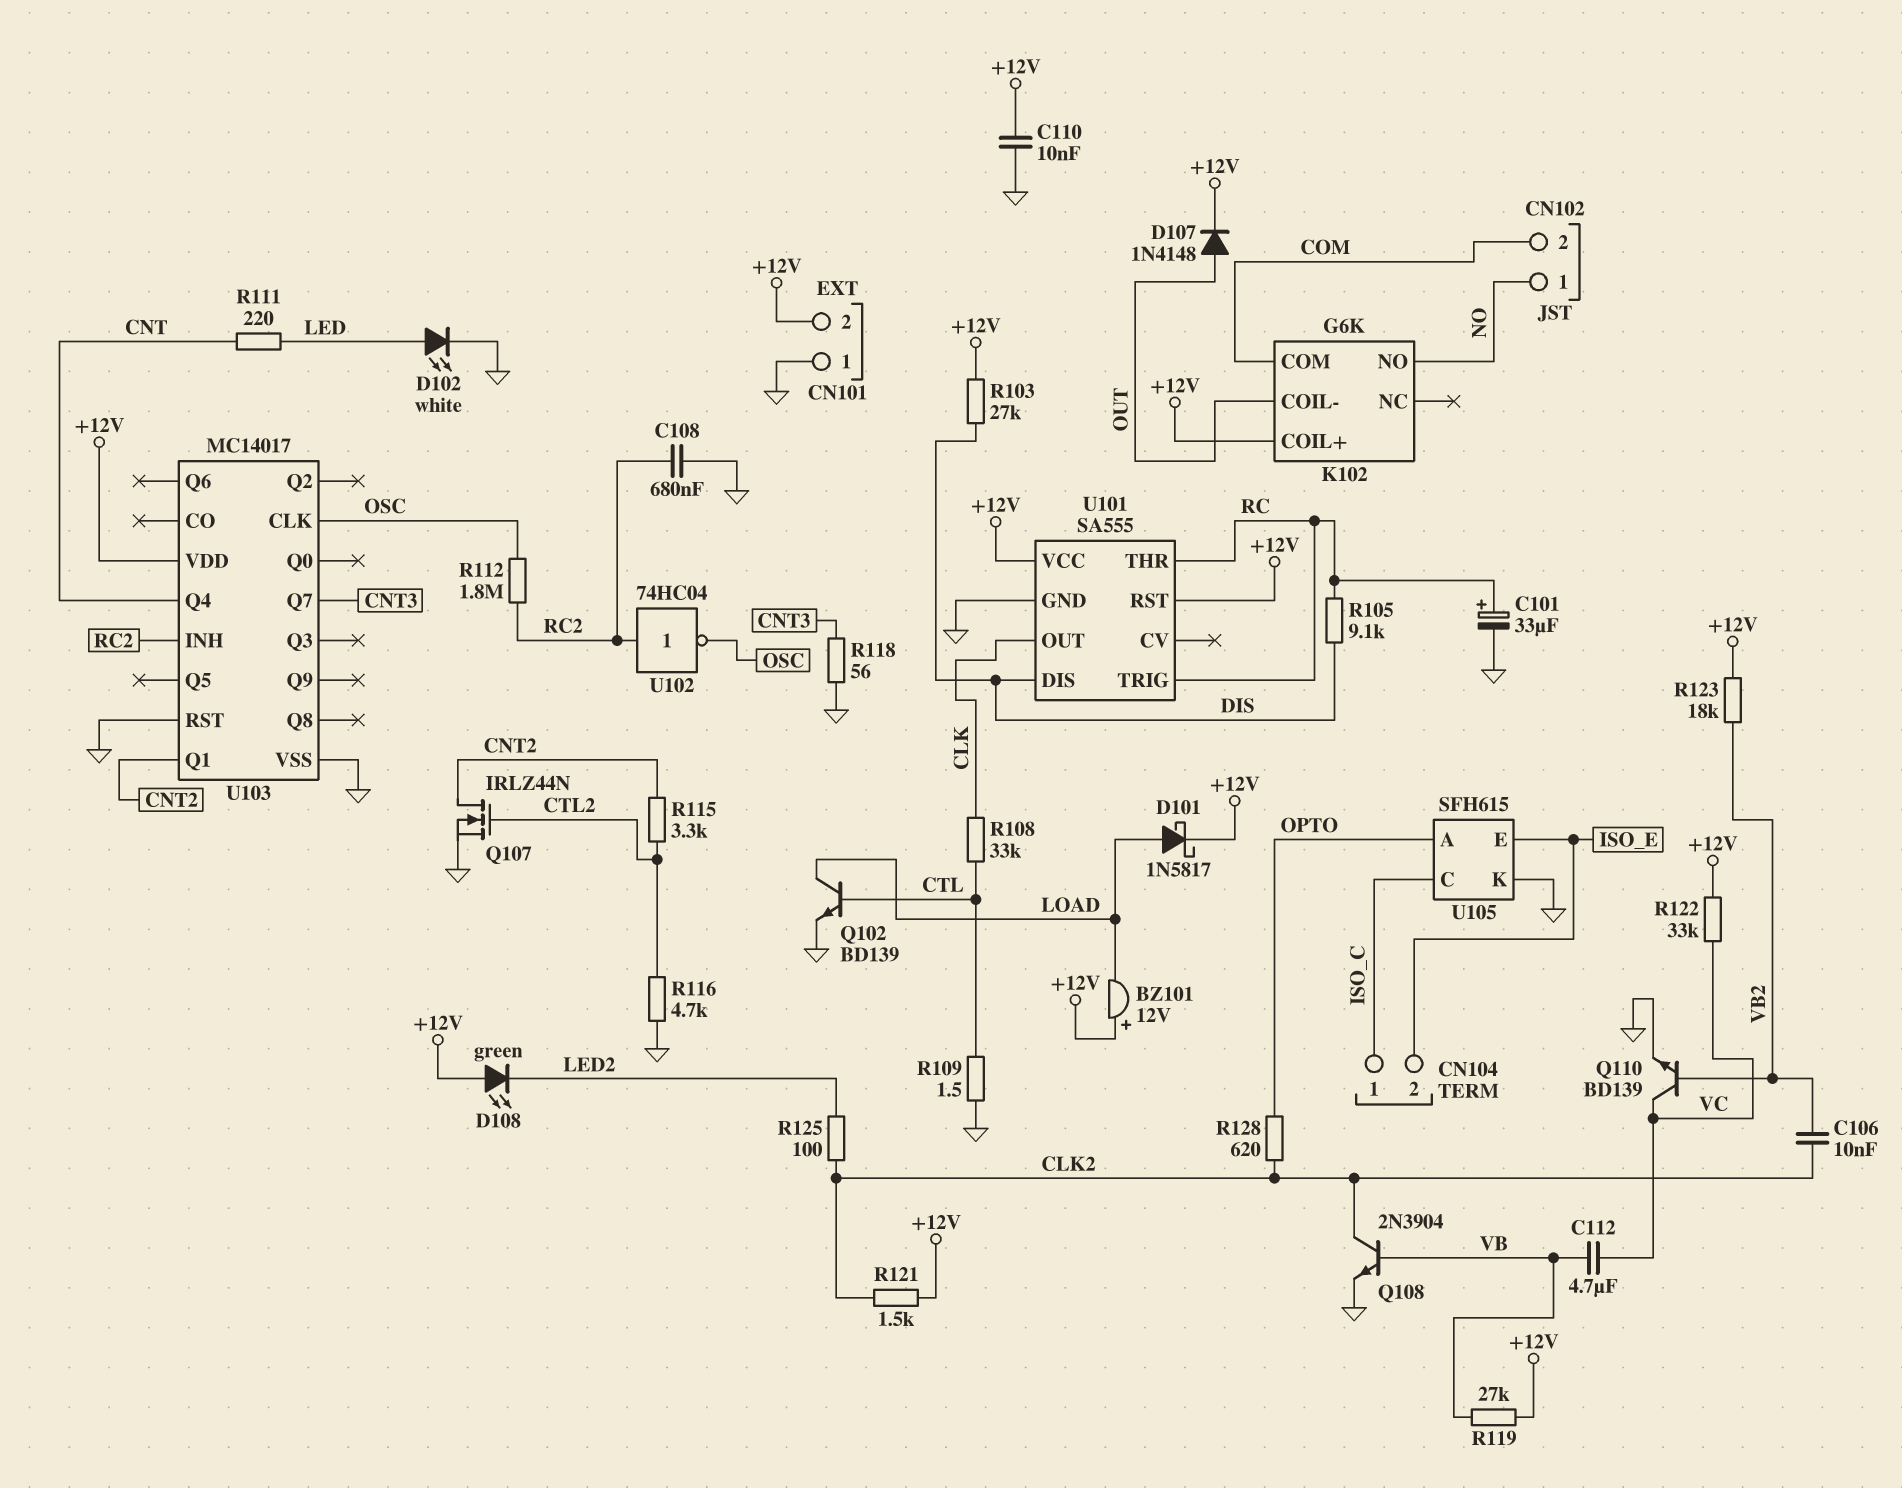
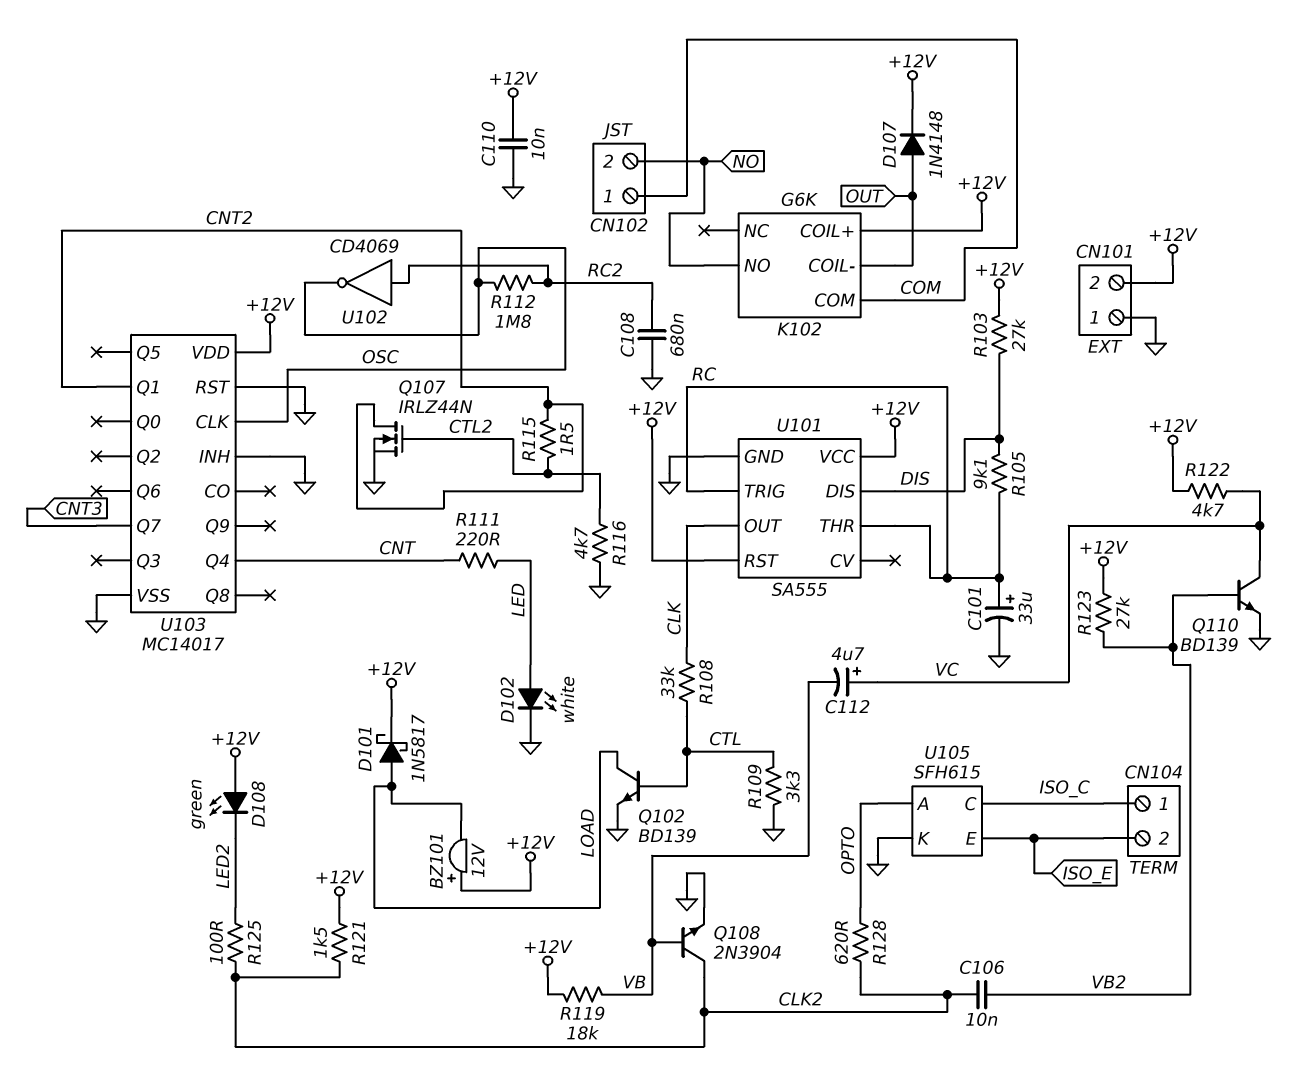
C112: 4.7uF (VB, VC) -> 4.7uF (plus VC, minus VB)
CN102 pin 1: NO -> COM
CN102 pin 2: COM -> NO
R109: 1.5 (CTL, GND) -> 3.3k (CTL, GND)
R115: 3.3k (CNT2, CTL2) -> 1.5 (CNT2, CTL2)
R118: 56 (CNT3, GND) -> none
R119: 27k (+12V, VB) -> 18k (+12V, VB)
R122: 33k (+12V, VC) -> 4.7k (+12V, VC)
R123: 18k (+12V, VB2) -> 27k (+12V, VB2)
U102: NOT 74HC04 (in RC2, out OSC) -> NOT CD4069 (in RC2, out OSC)
U103 pin INH: RC2 -> GND

